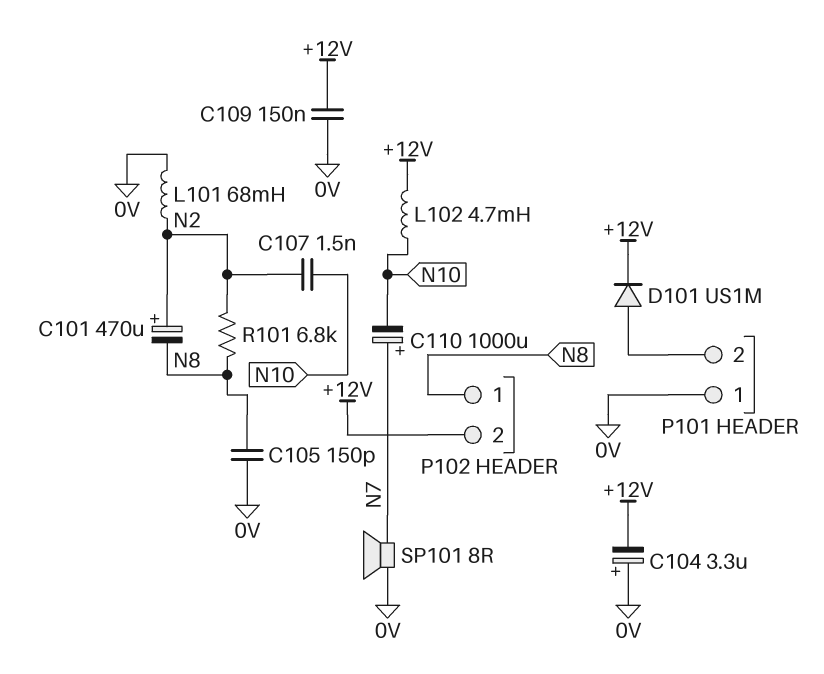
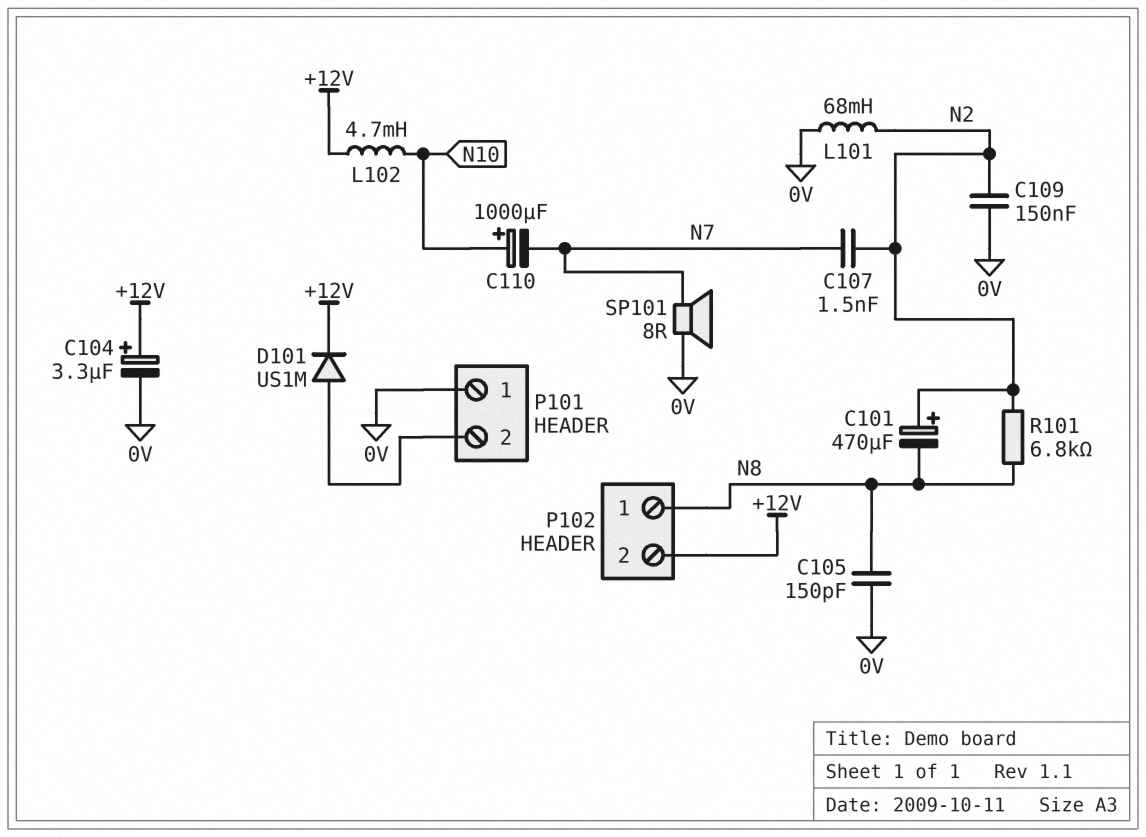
C104: 3.3uF (plus 0V, minus +12V) -> 3.3uF (plus +12V, minus 0V)
C107: 1.5nF (N2, N10) -> 1.5nF (N2, N7)
C109: 150nF (+12V, 0V) -> 150nF (0V, N2)
C110: 1000uF (plus N7, minus N10) -> 1000uF (plus N10, minus N7)

